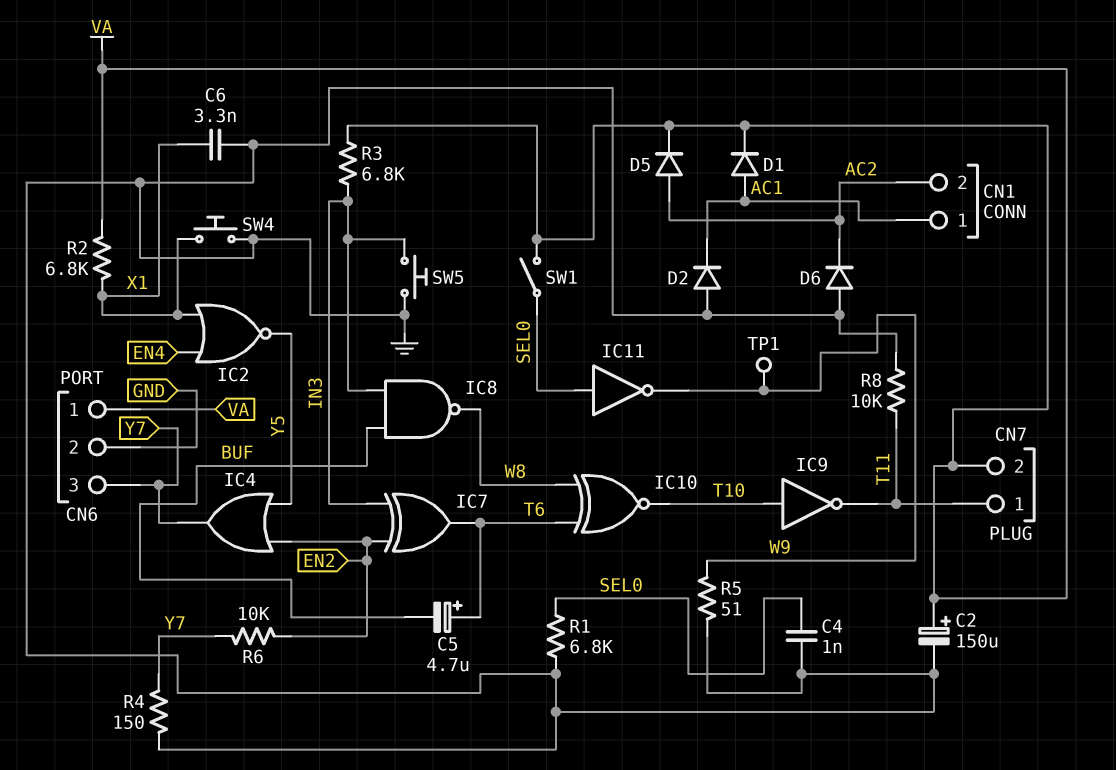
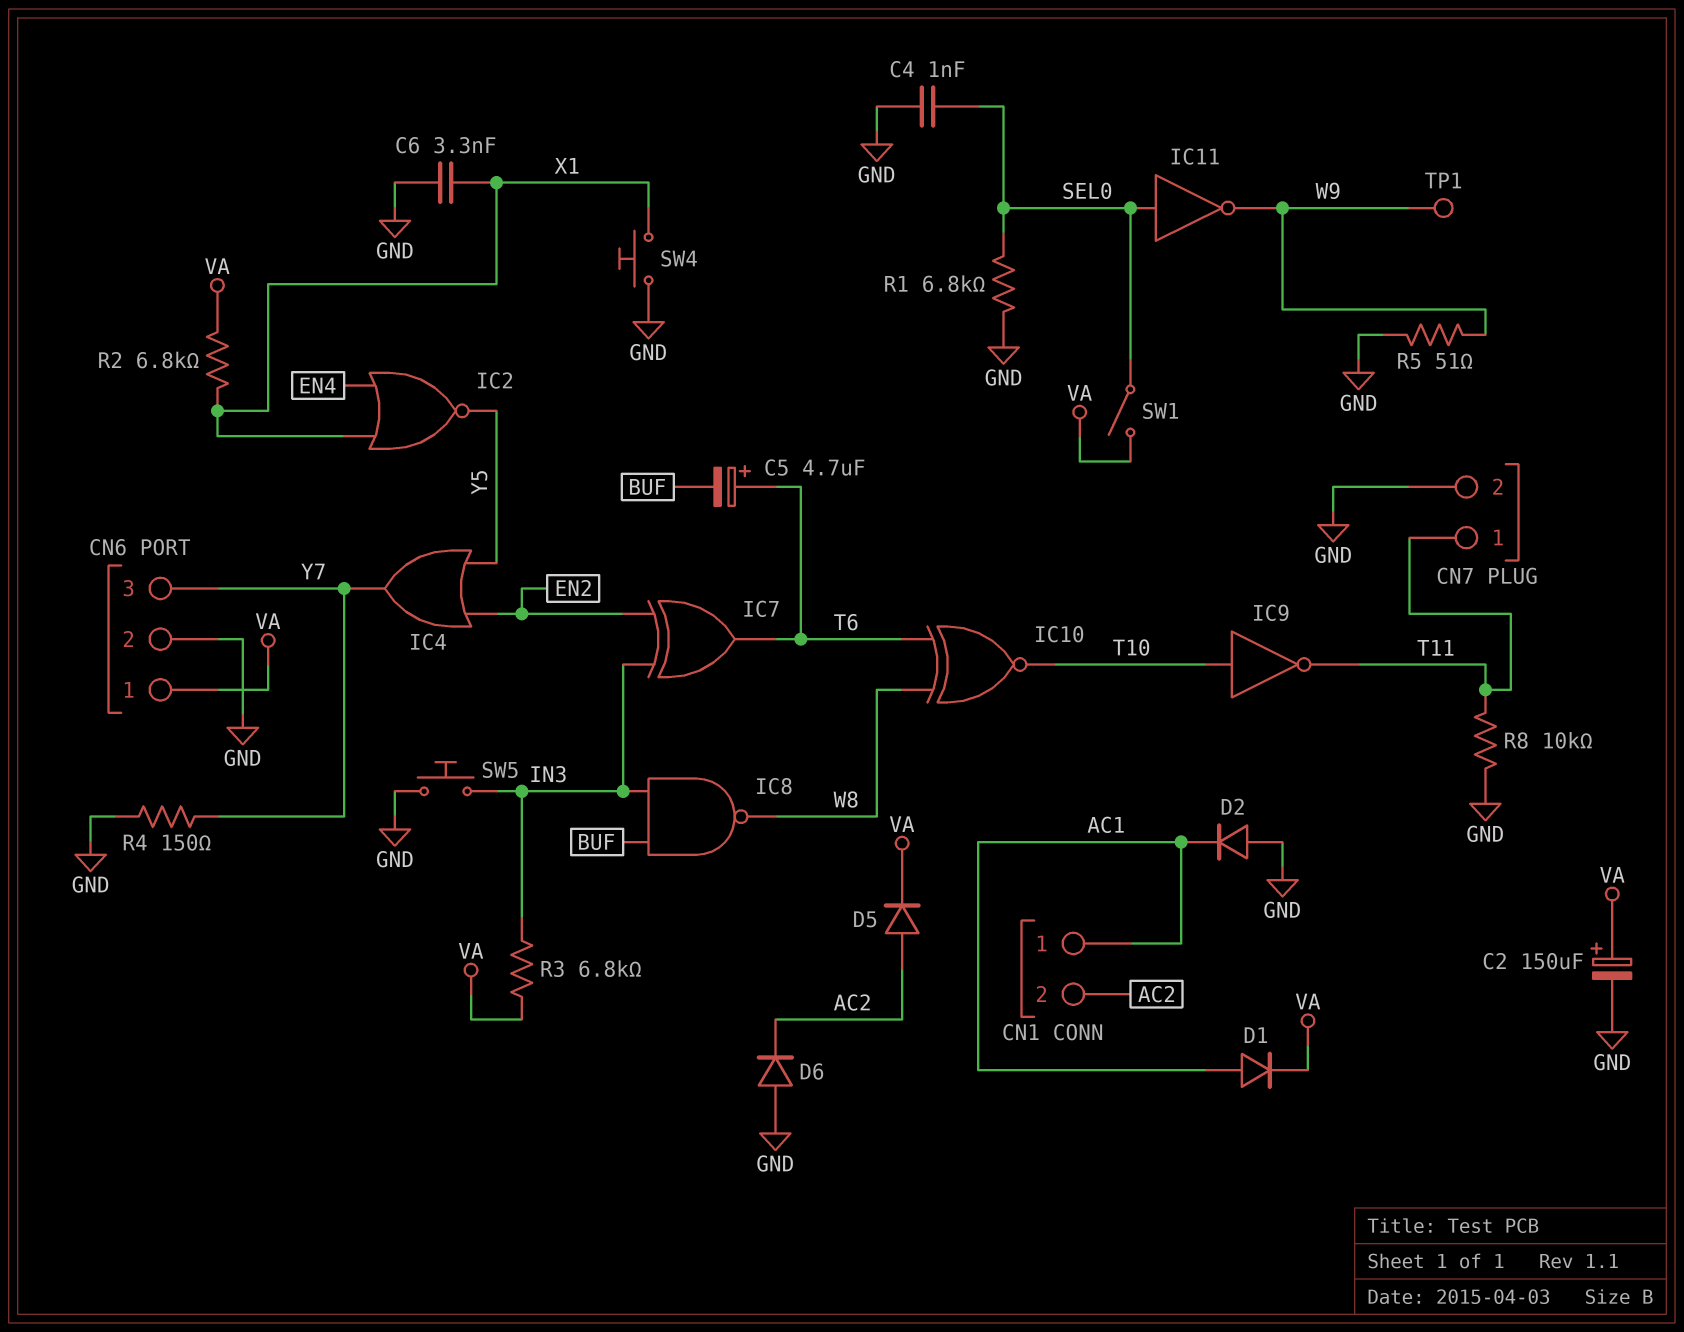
CN7 pin 2: VA -> GND
R6: 10k (EN2, Y7) -> none

